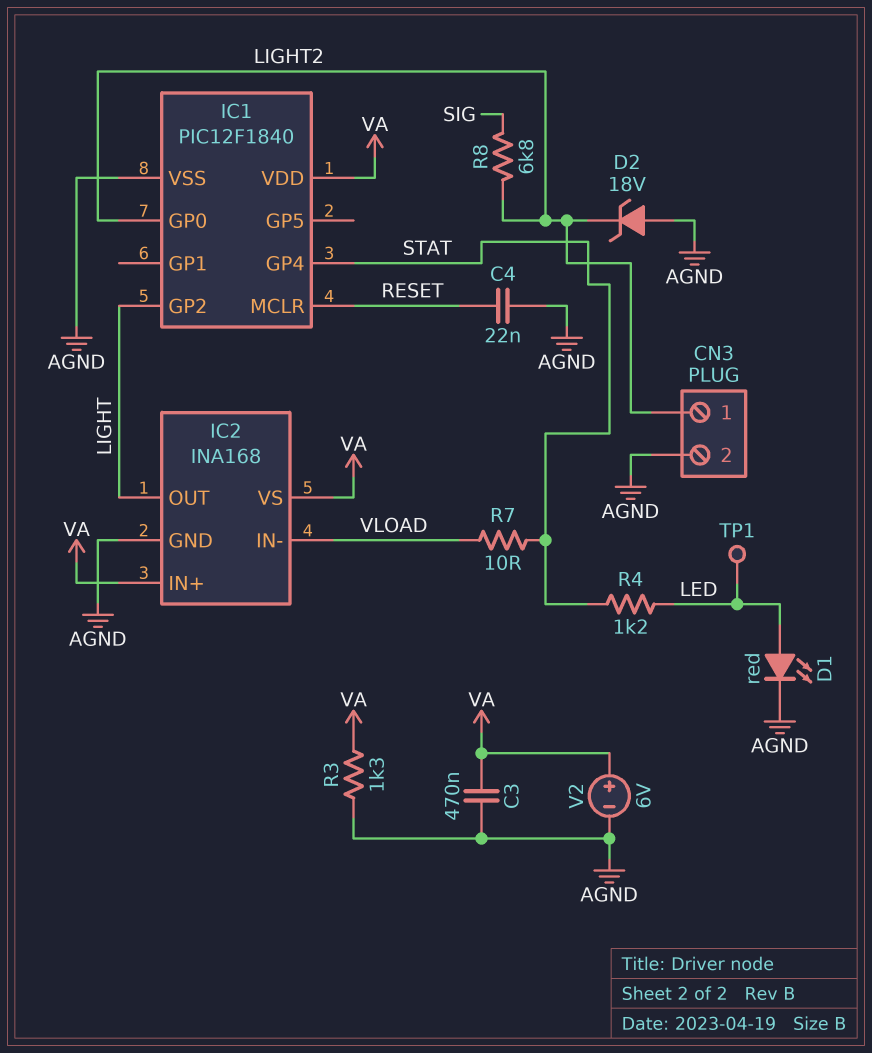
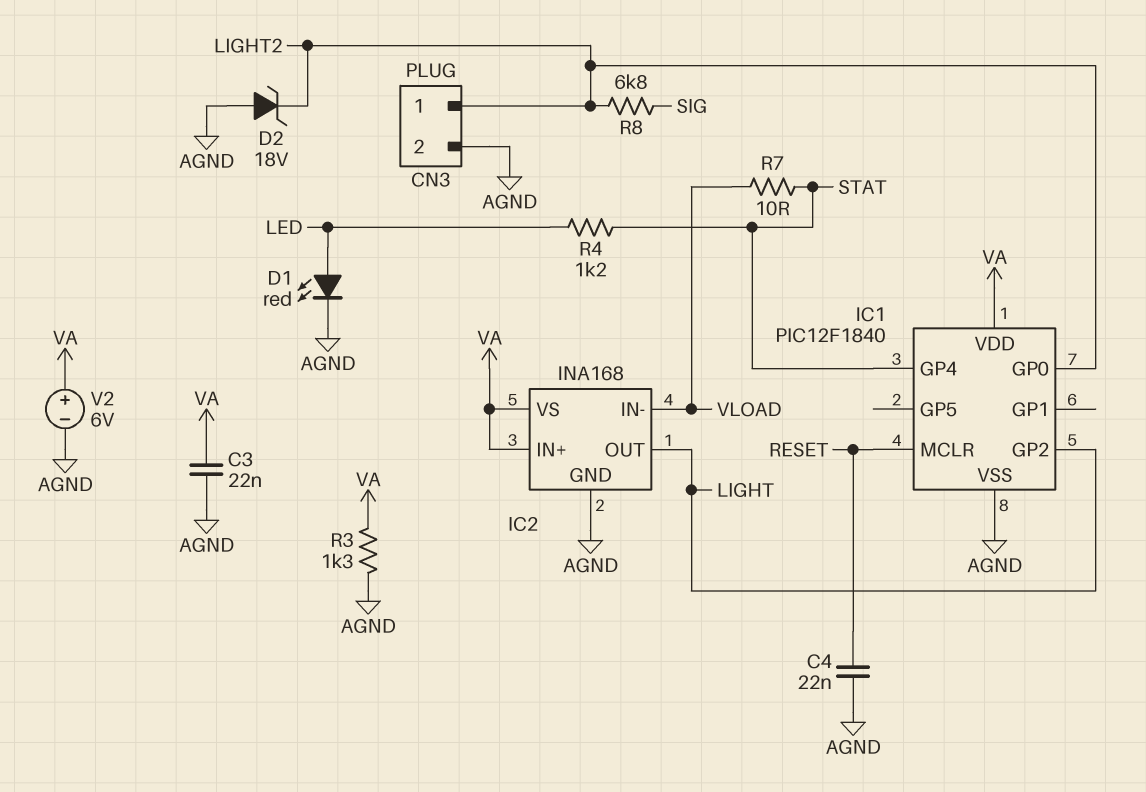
C3: 470nF (AGND, VA) -> 22nF (AGND, VA)
TP1: test point (LED) -> none

